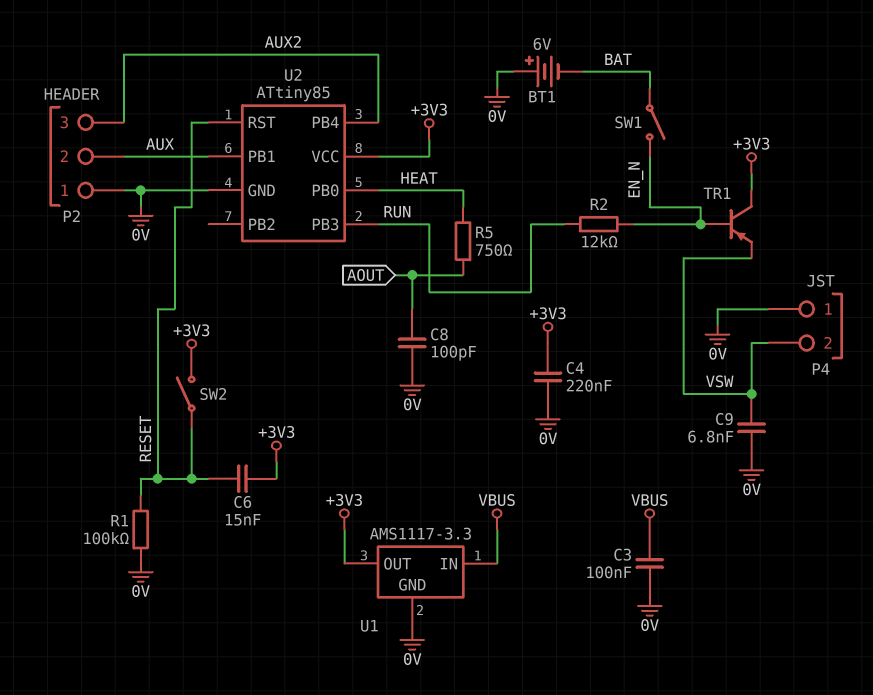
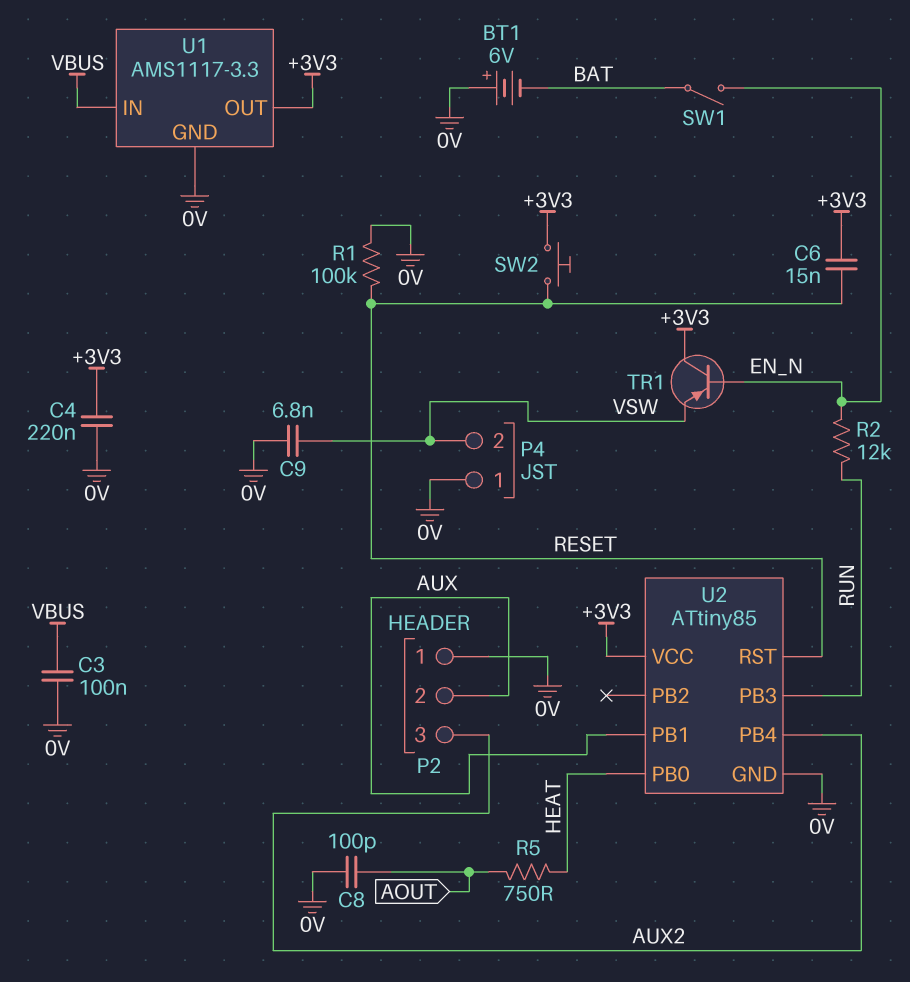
SW2: switch (+3V3, RESET) -> button (+3V3, RESET)

